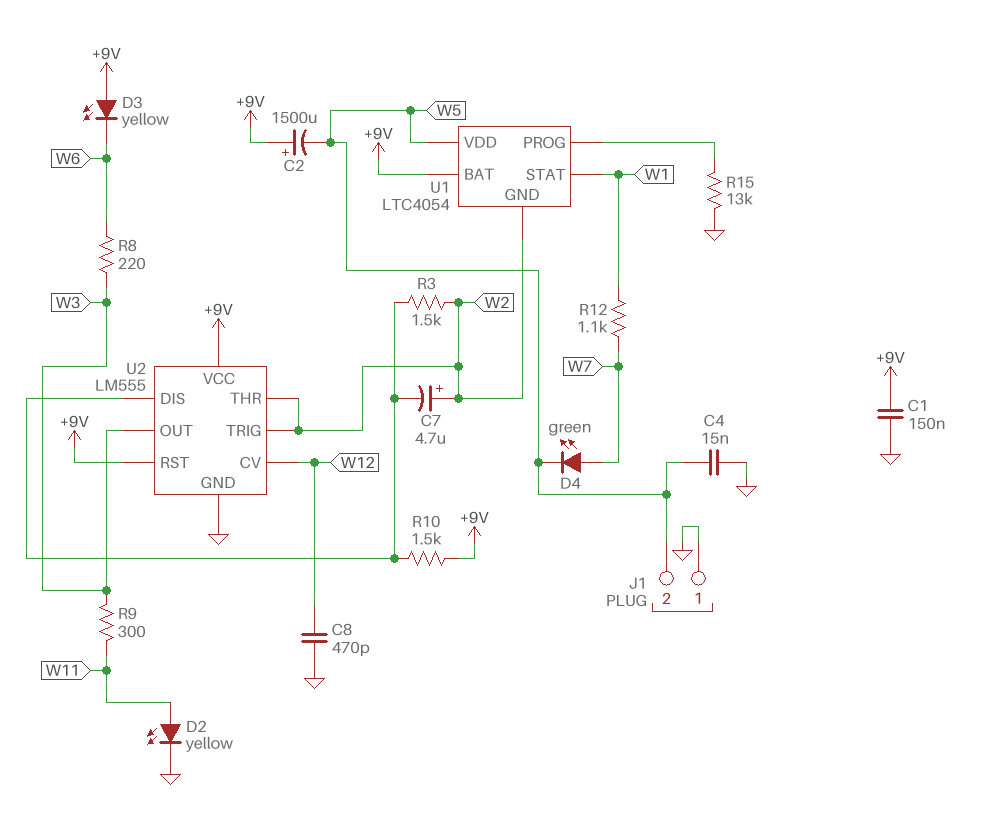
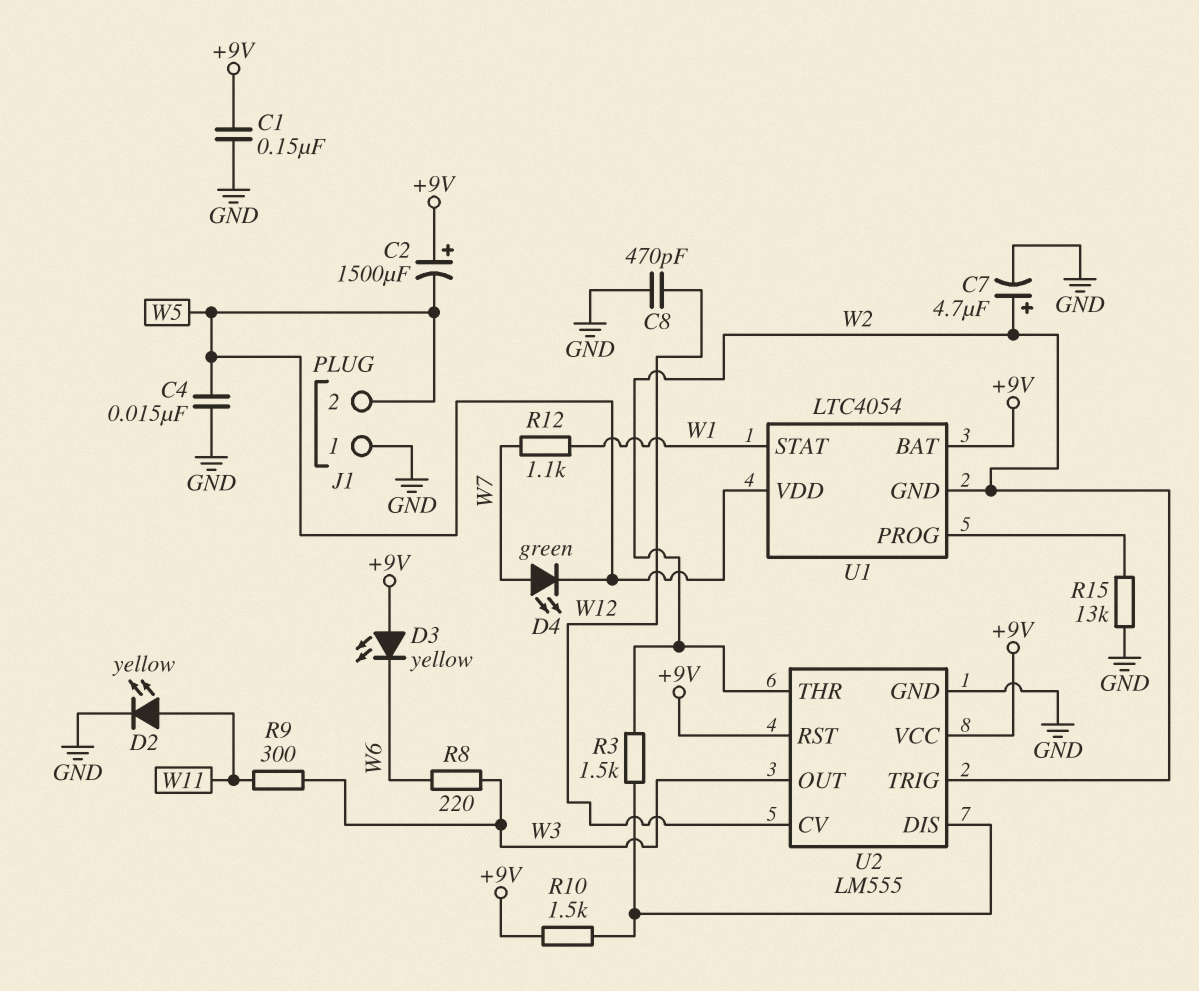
C7: 4.7uF (plus W2, minus U2/DIS) -> 4.7uF (plus W2, minus GND)

